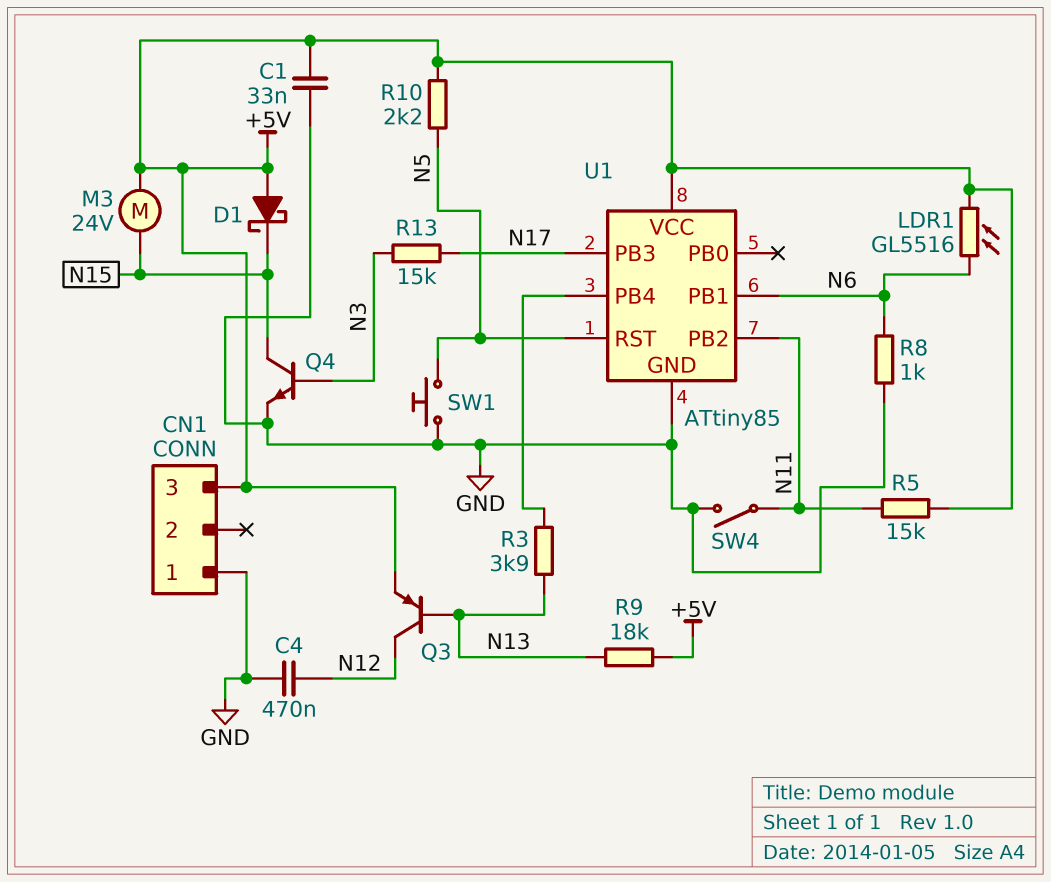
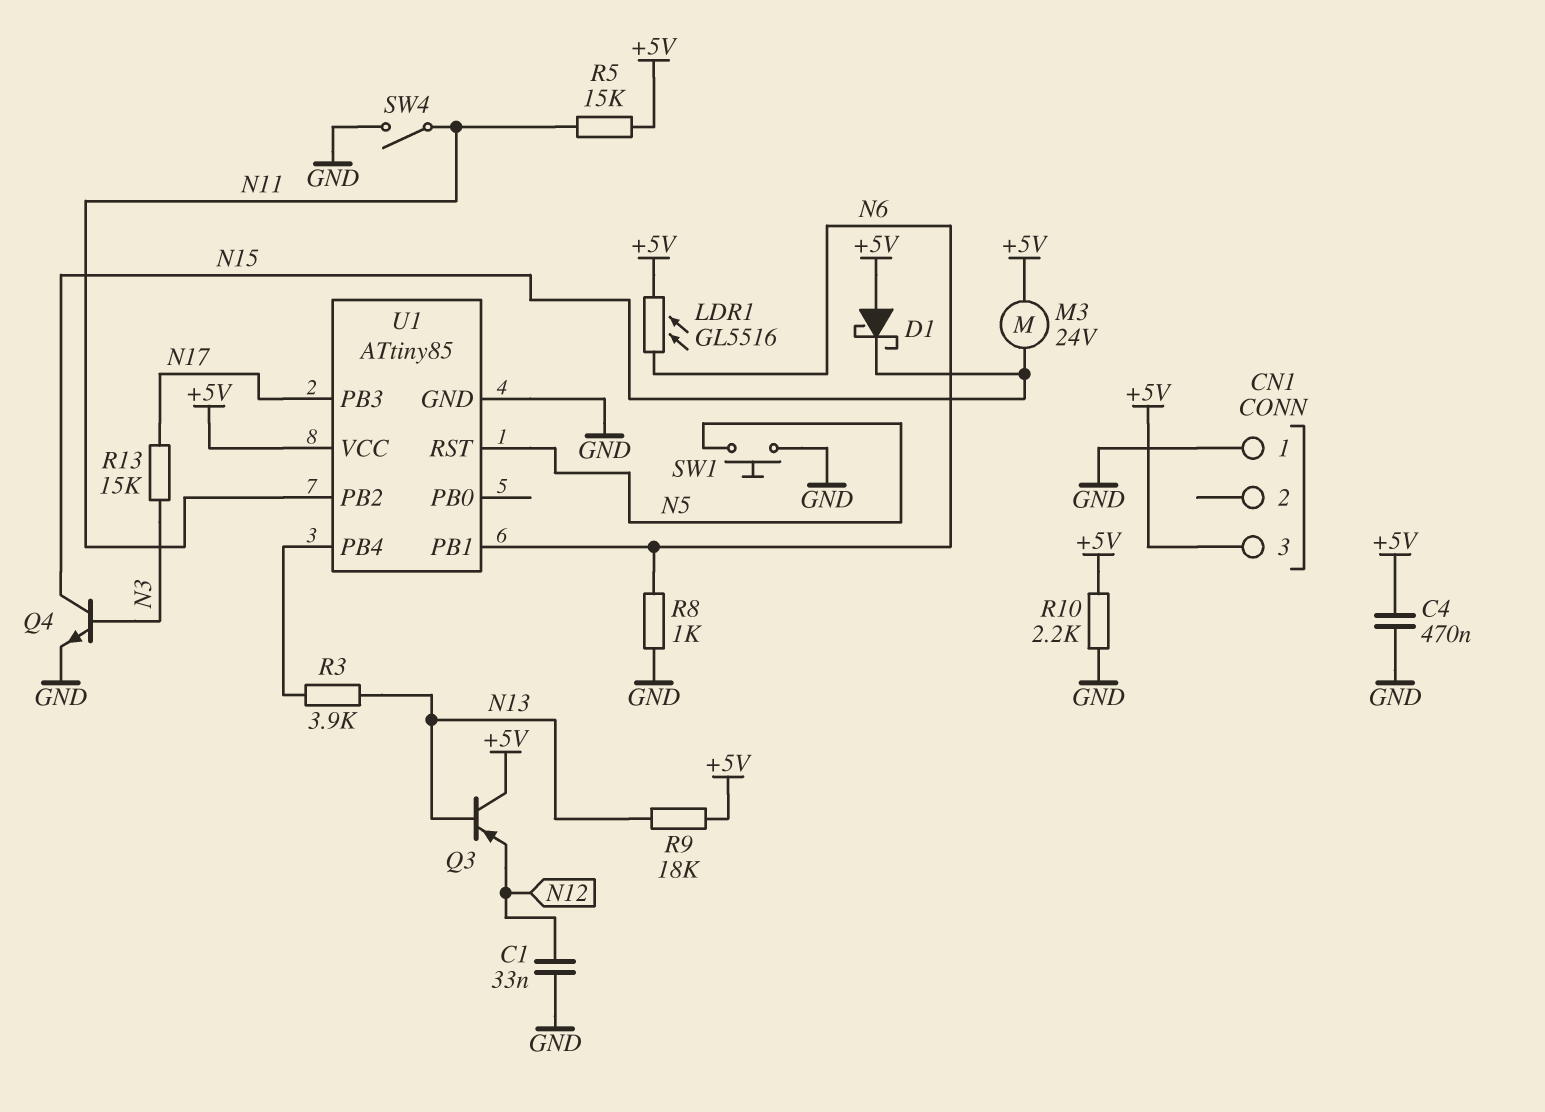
C1: 33nF (+5V, GND) -> 33nF (GND, N12)
C4: 470nF (GND, N12) -> 470nF (+5V, GND)
Q3: PNP (B N13, C N12, E +5V) -> PNP (B N13, C +5V, E N12)
R10: 2.2k (+5V, N5) -> 2.2k (+5V, GND)

